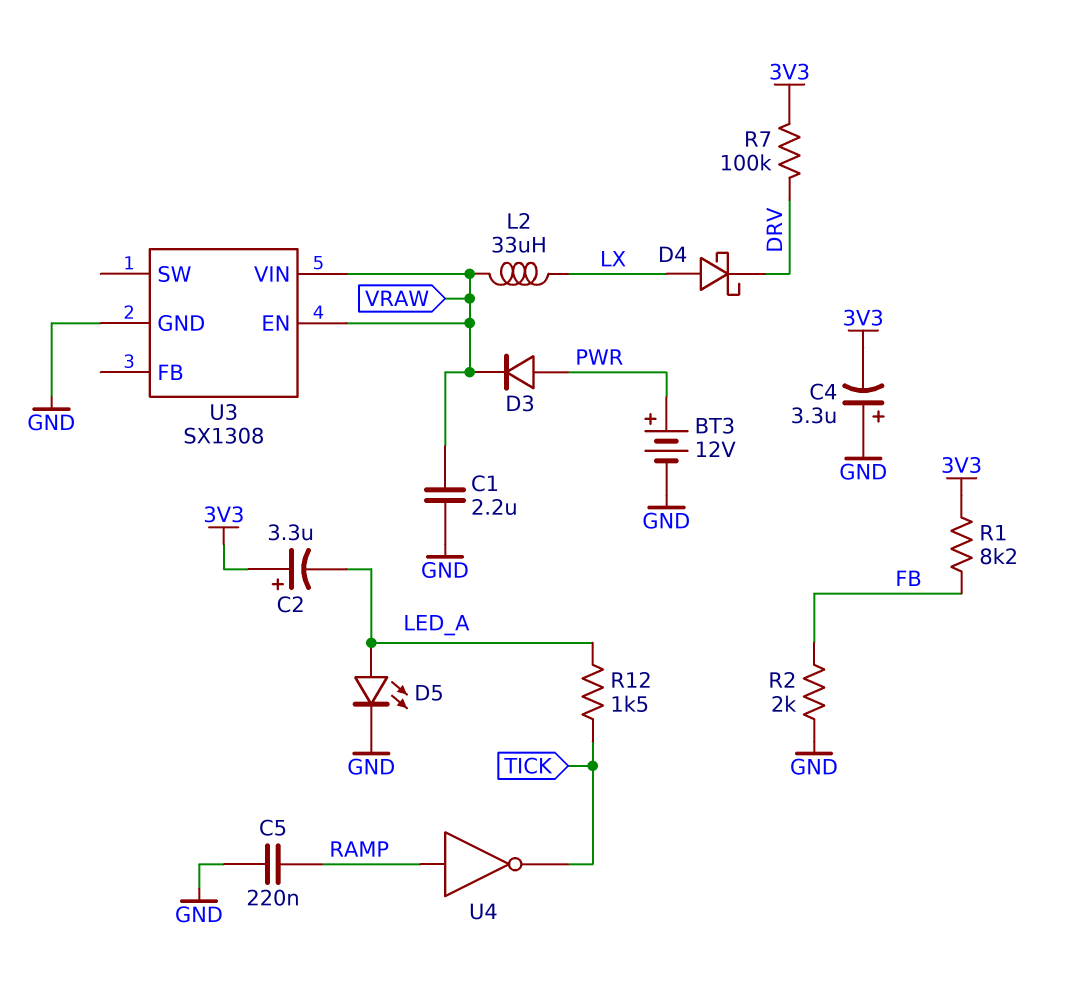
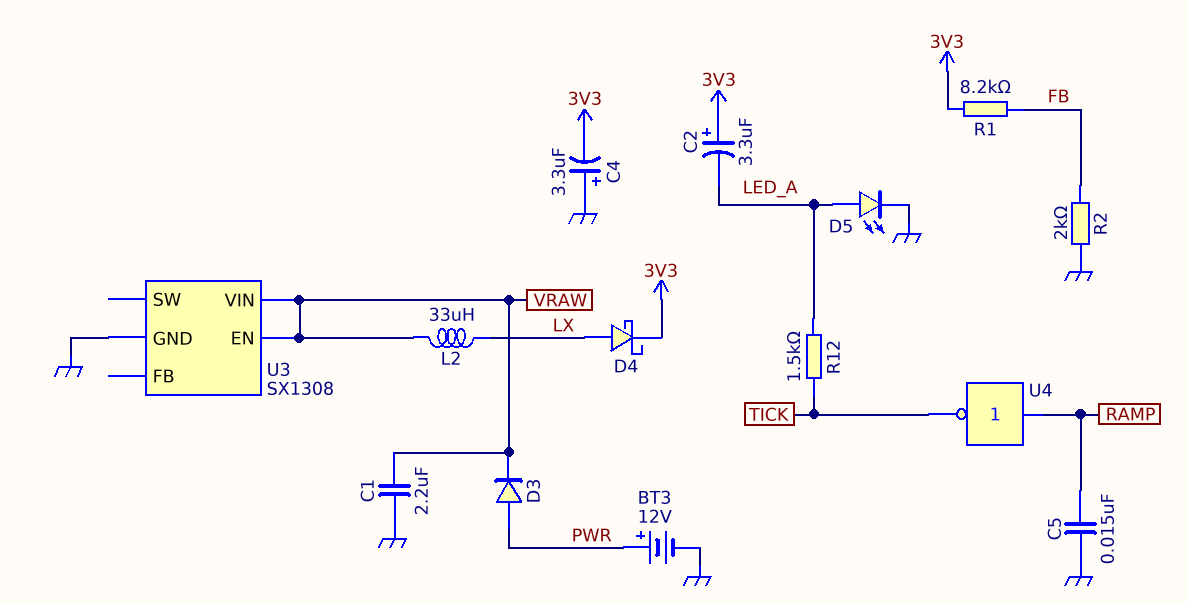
C5: 220nF (GND, RAMP) -> 15nF (GND, RAMP)
D4: schottky (A LX, K DRV) -> schottky (A LX, K 3V3)
R7: 100k (3V3, DRV) -> none

